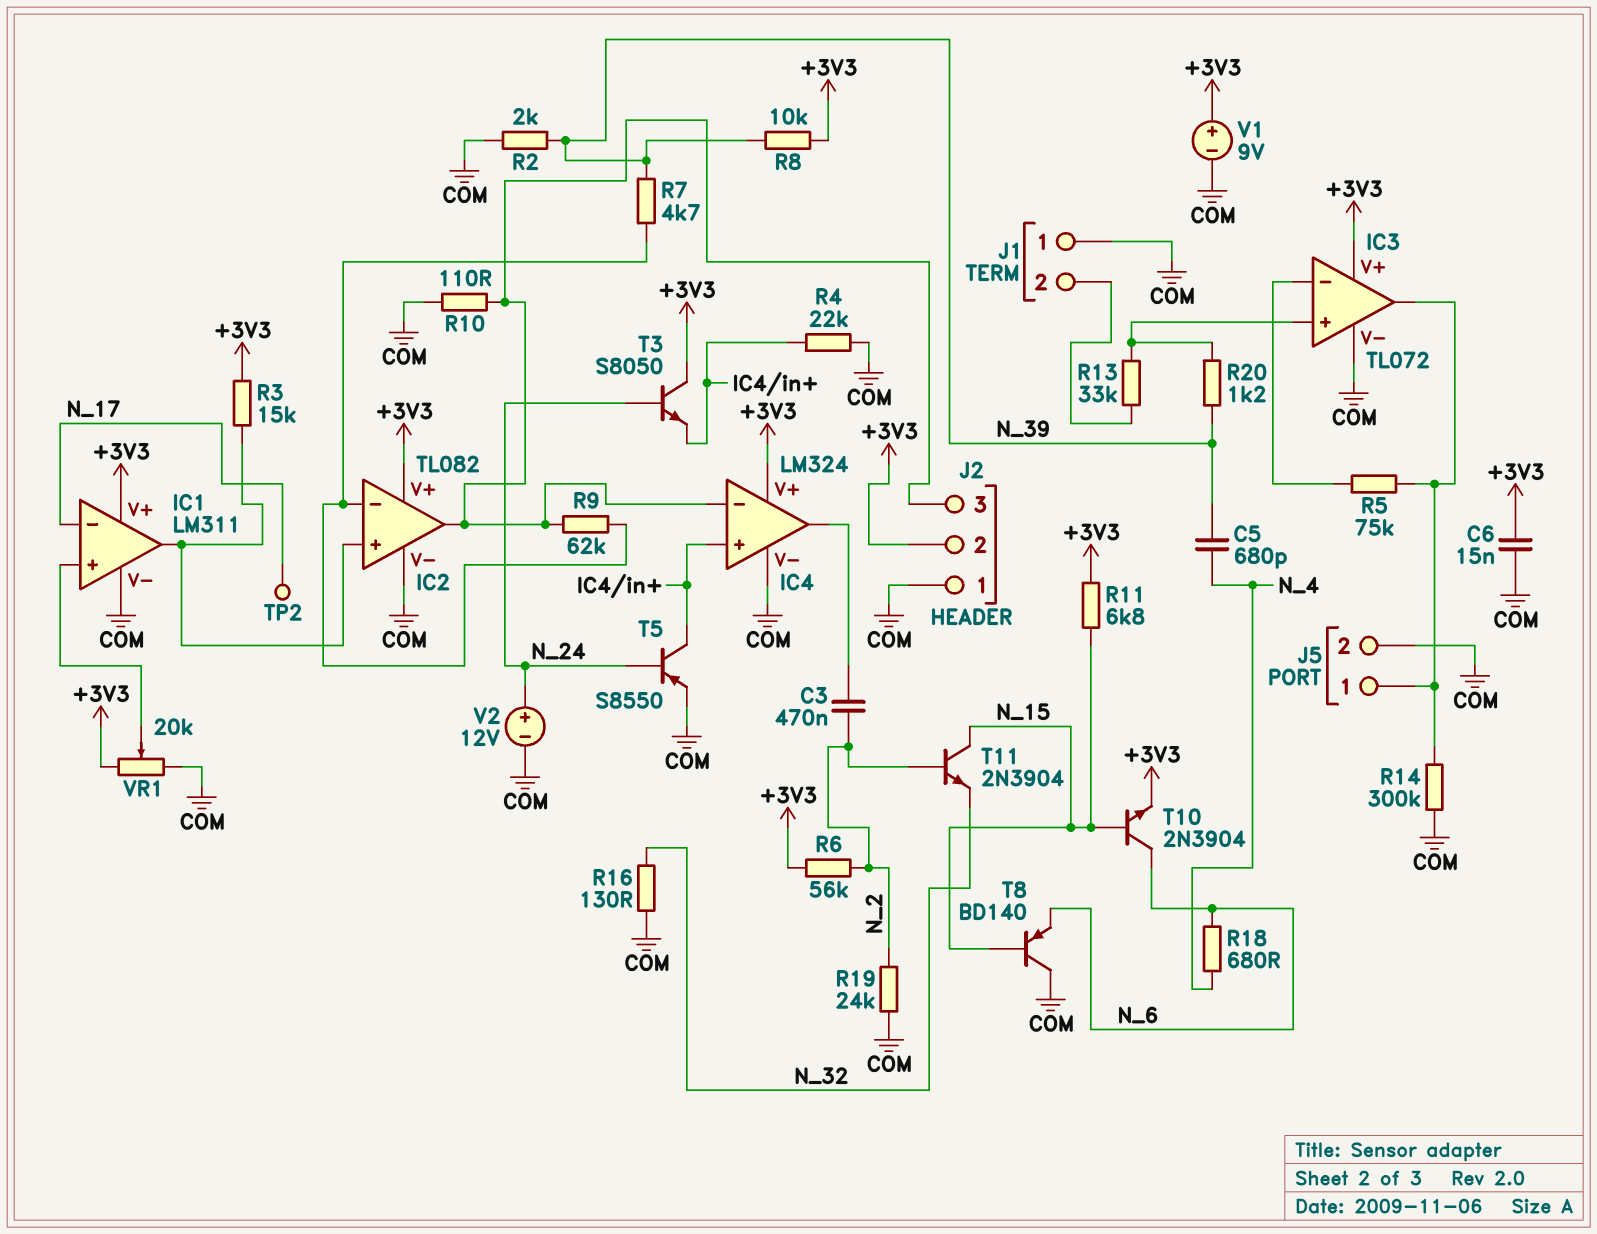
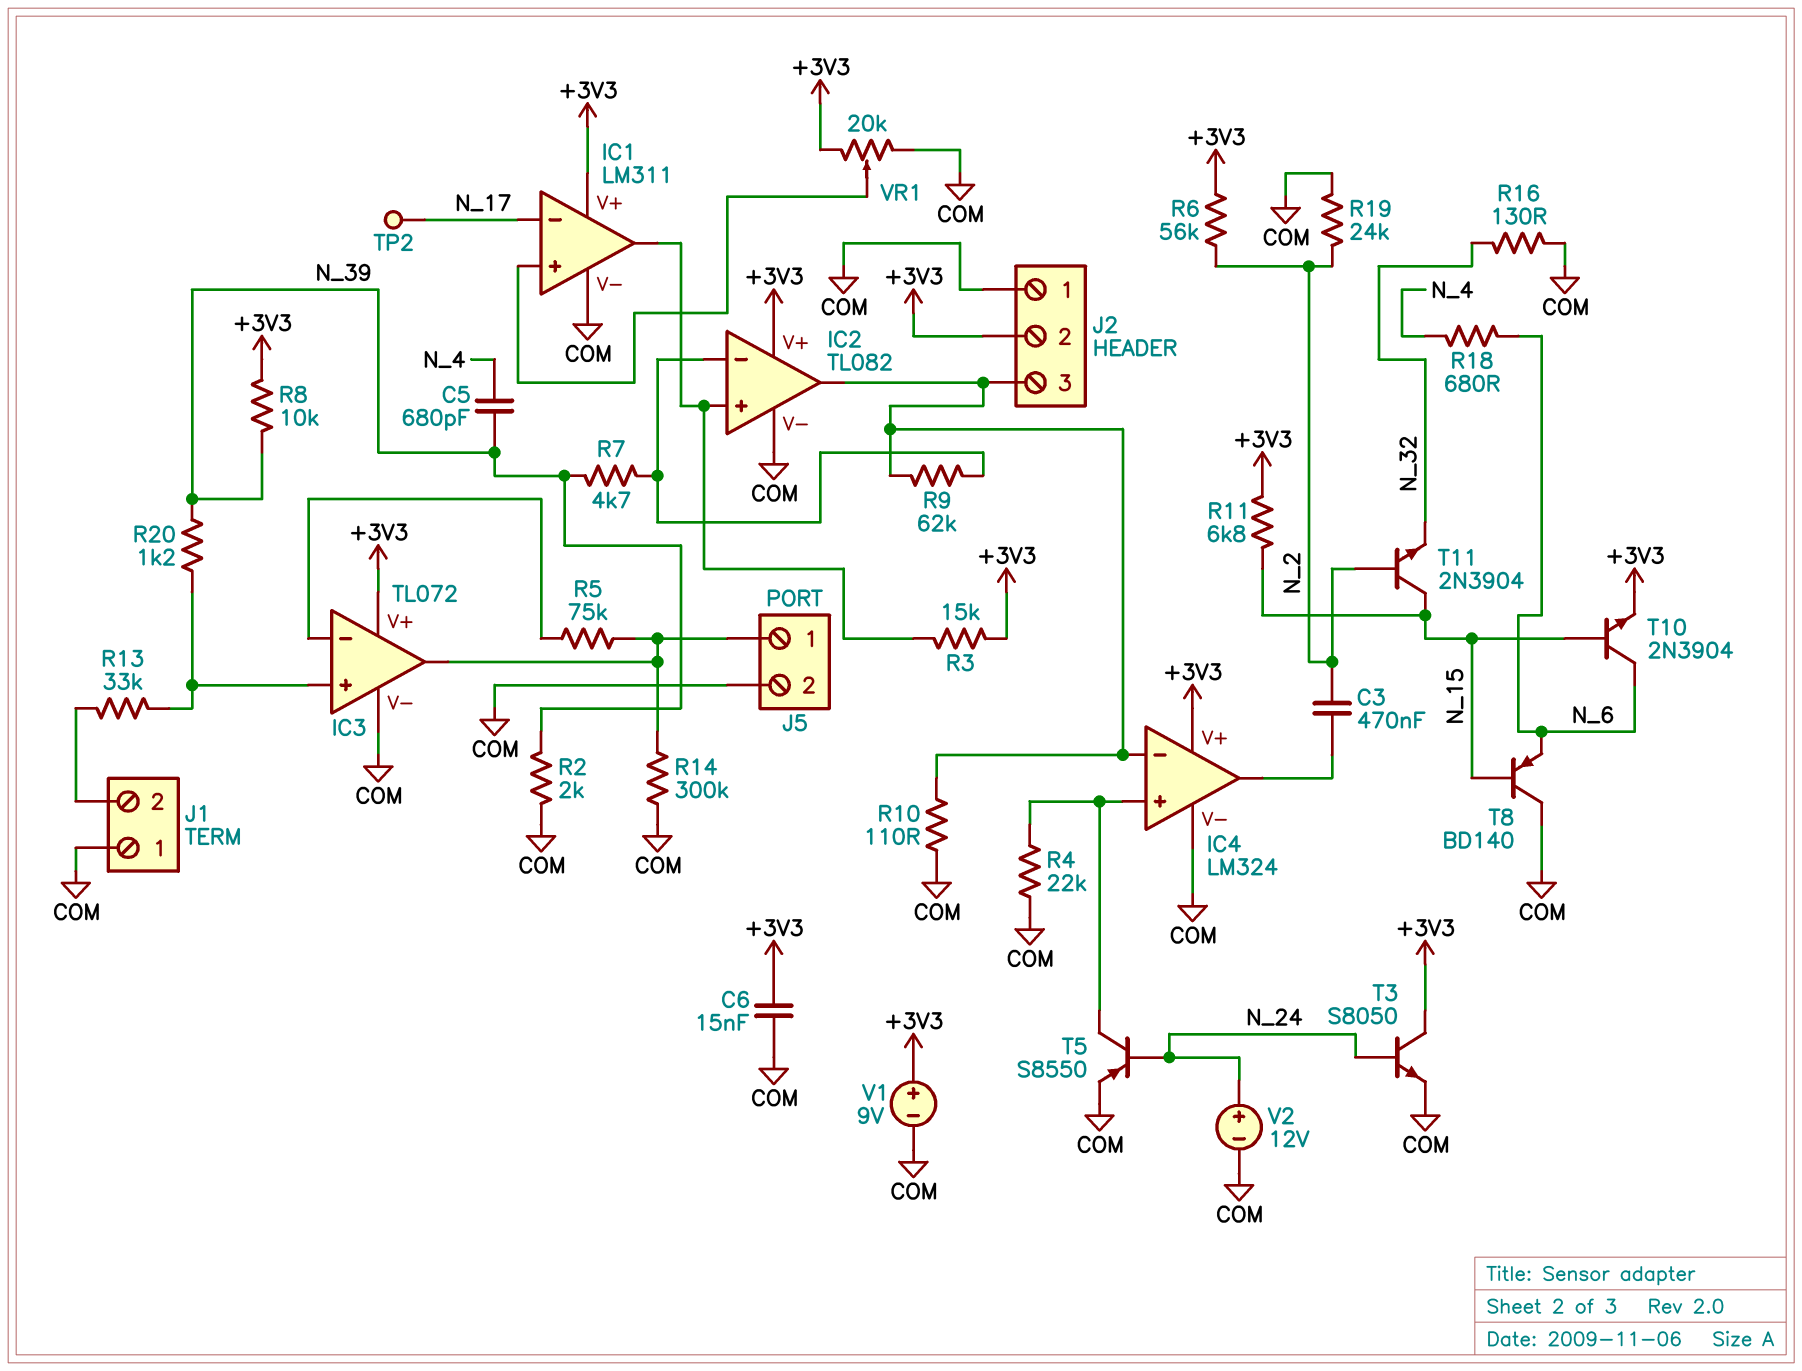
T3: NPN S8050 (B N_24, C +3V3, E IC4/in+) -> NPN S8050 (B N_24, C +3V3, E COM)

